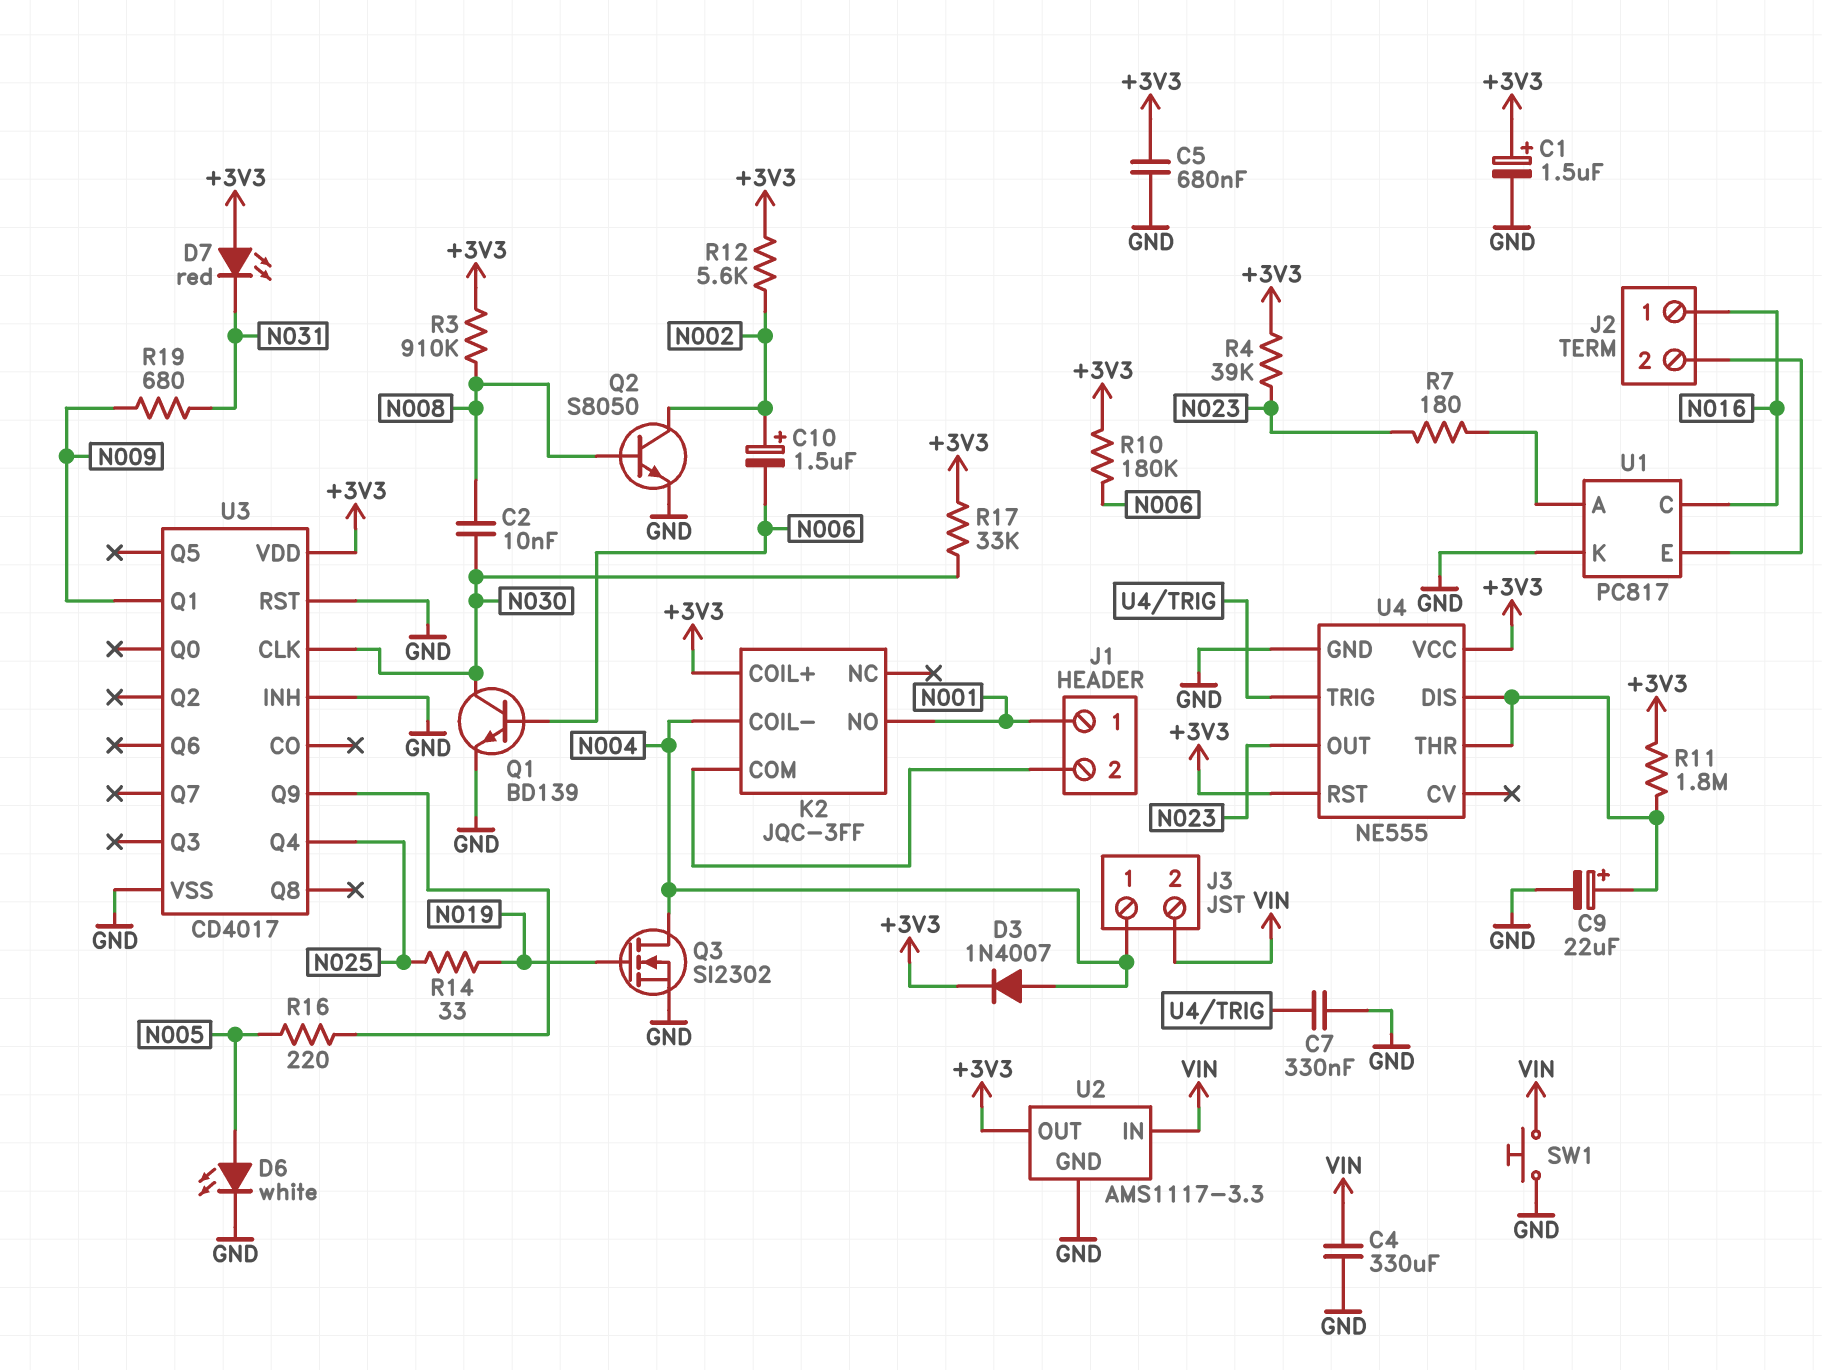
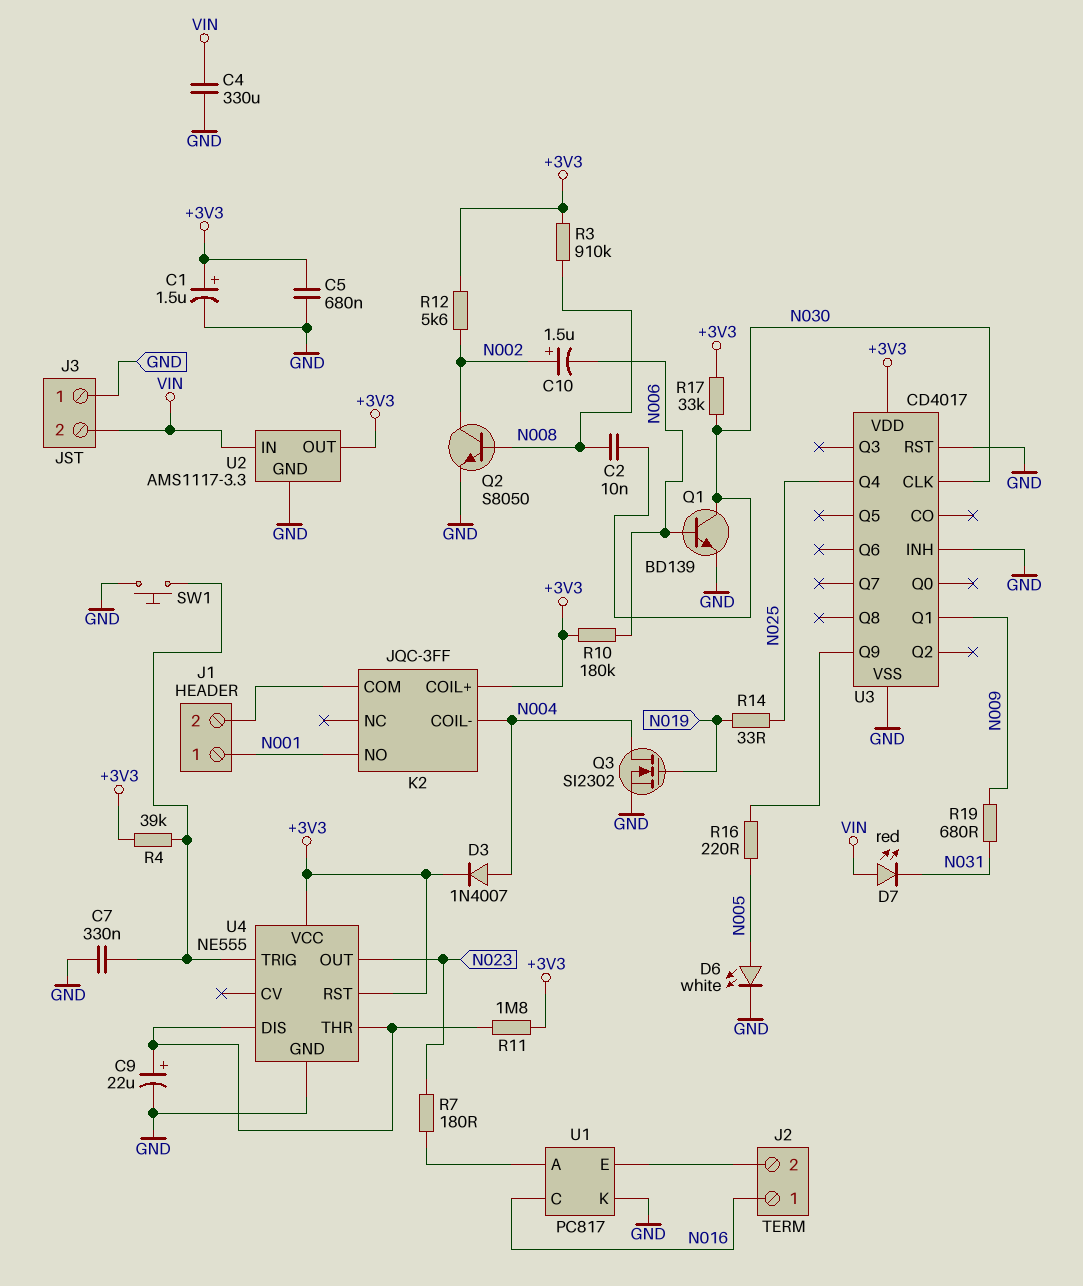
D7: LED red (A +3V3, K N031) -> LED red (A VIN, K N031)
J3 pin 1: N004 -> GND
R4: 39k (+3V3, N023) -> 39k (+3V3, U4/TRIG)
SW1: button (GND, VIN) -> button (GND, U4/TRIG)

